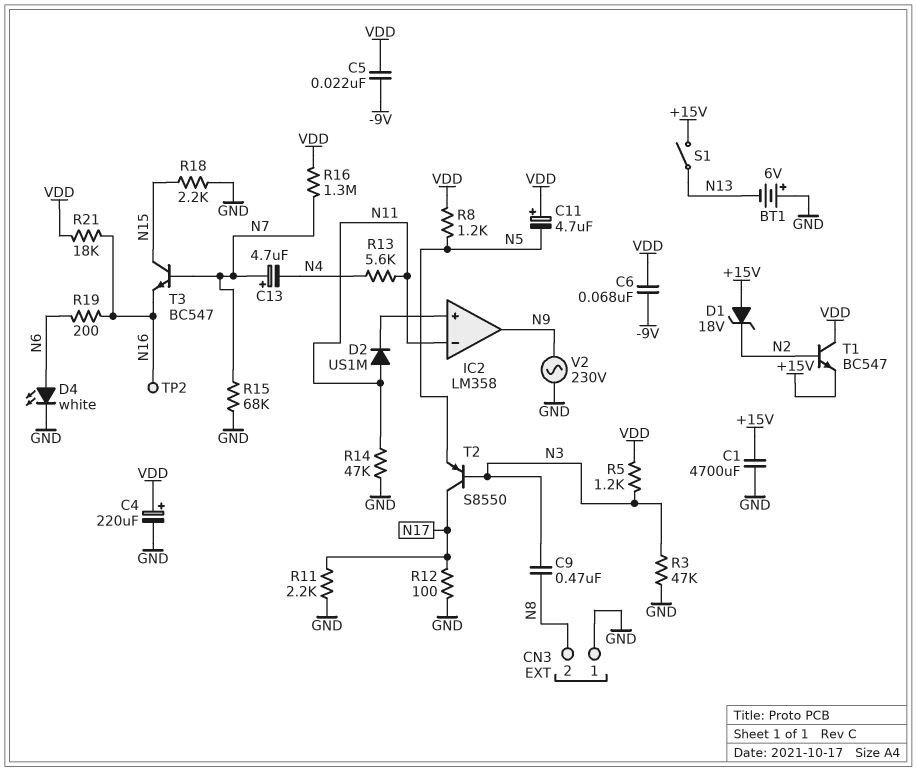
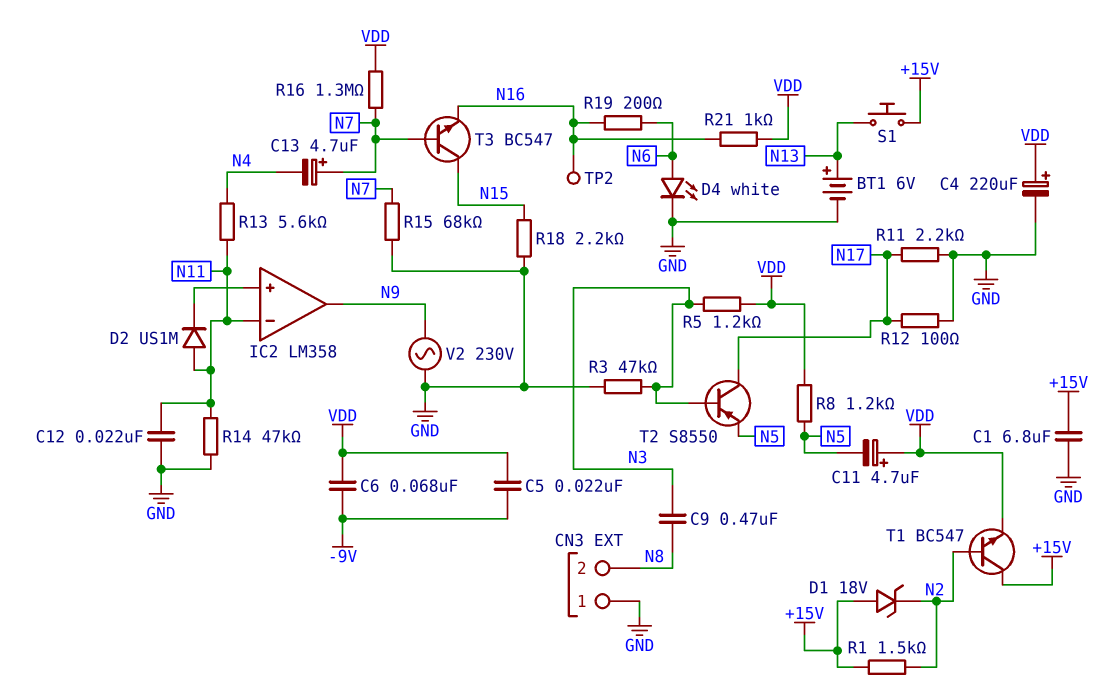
BT1: 6V (plus GND, minus N13) -> 6V (plus N13, minus GND)
C1: 4700uF (+15V, GND) -> 6.8uF (+15V, GND)
C12: none -> 22nF (GND, N11)
R1: none -> 1.5k (+15V, N2)
R21: 18k (N16, VDD) -> 1k (N16, VDD)
S1: switch (+15V, N13) -> button (+15V, N13)
T1: NPN BC547 (B N2, C VDD, E +15V) -> NPN BC547 (B N2, C +15V, E VDD)

